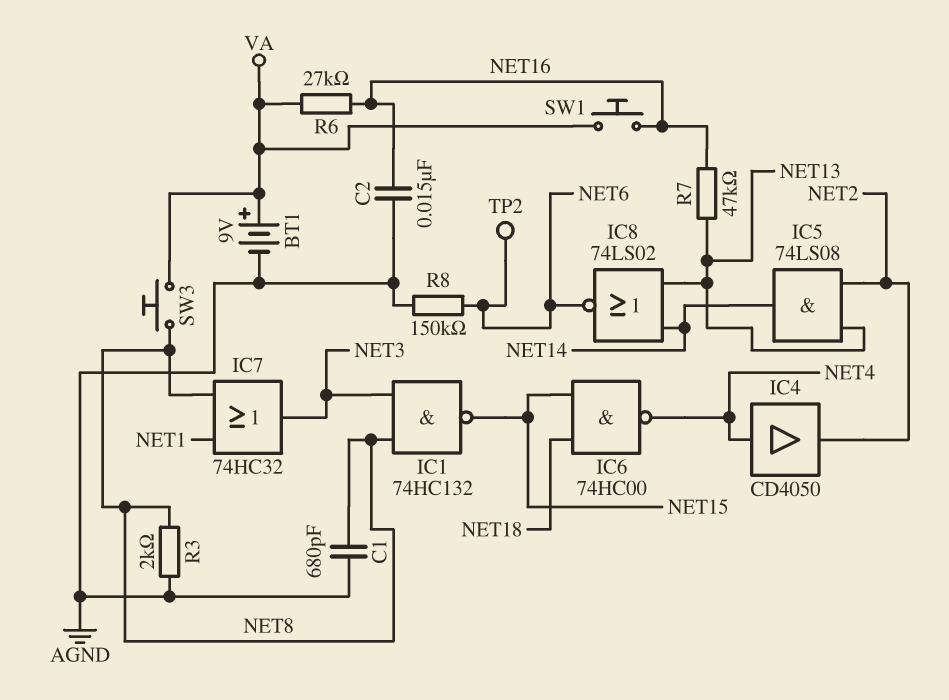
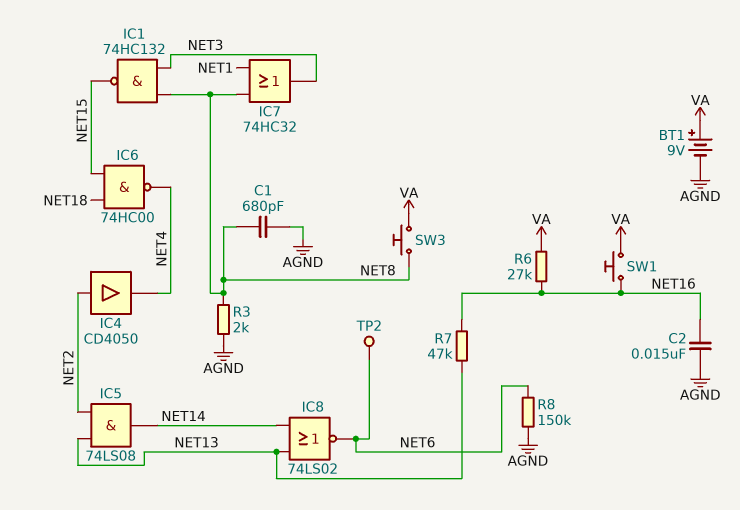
IC4: buffer CD4050 (in NET4, out NET2) -> buffer CD4050 (in NET2, out NET4)

